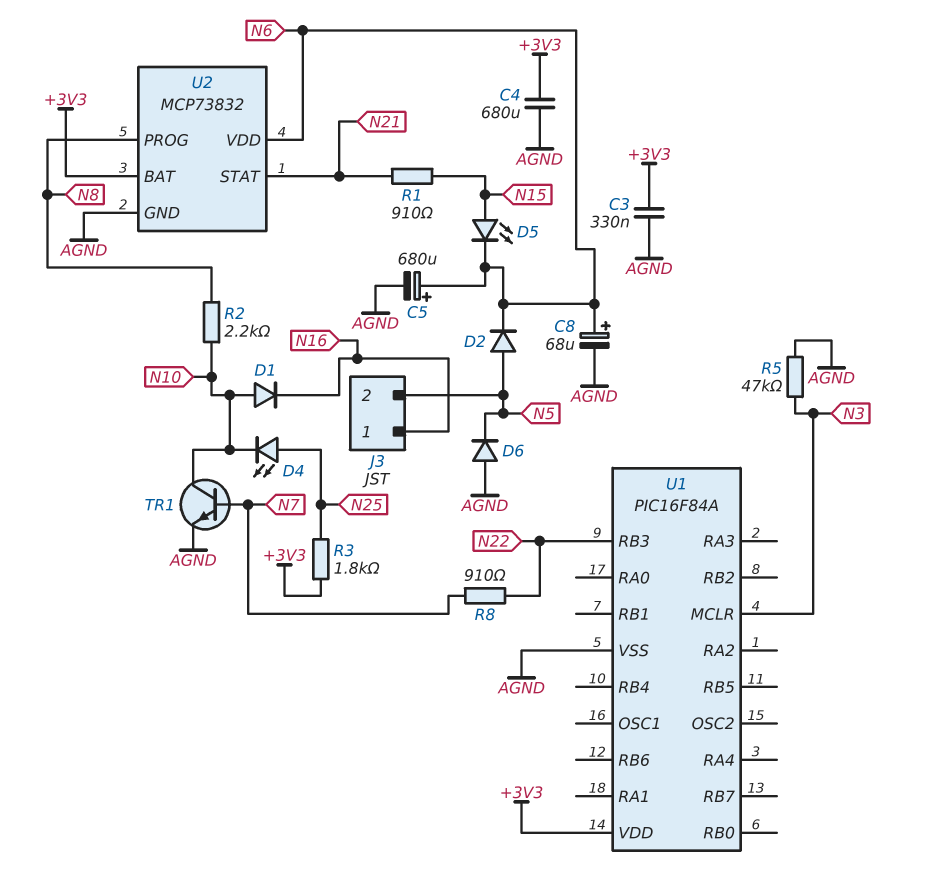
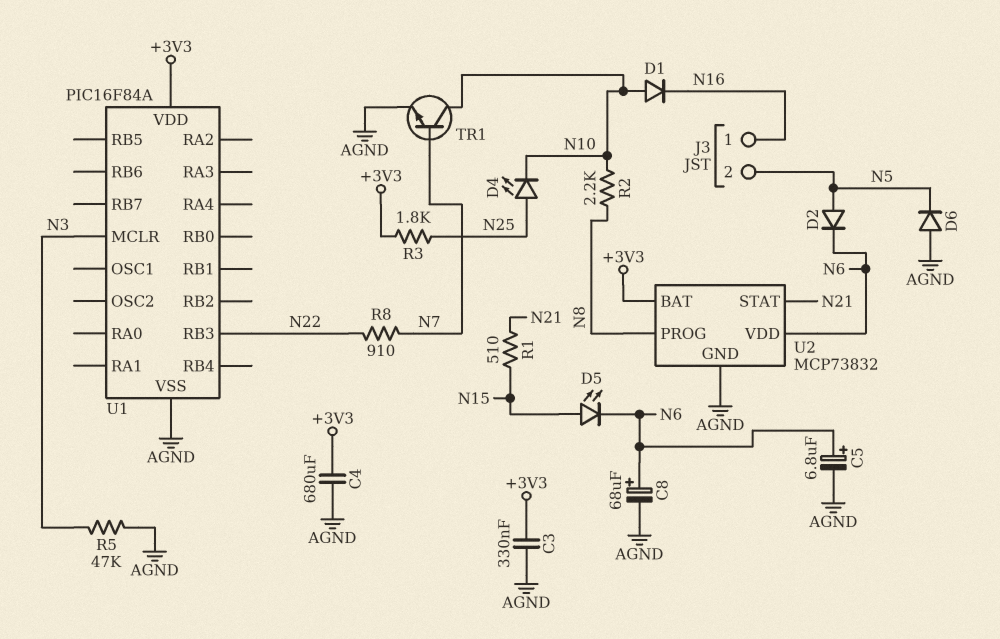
C5: 680uF (plus N6, minus AGND) -> 6.8uF (plus N6, minus AGND)
R1: 910 (N15, N21) -> 510 (N15, N21)

